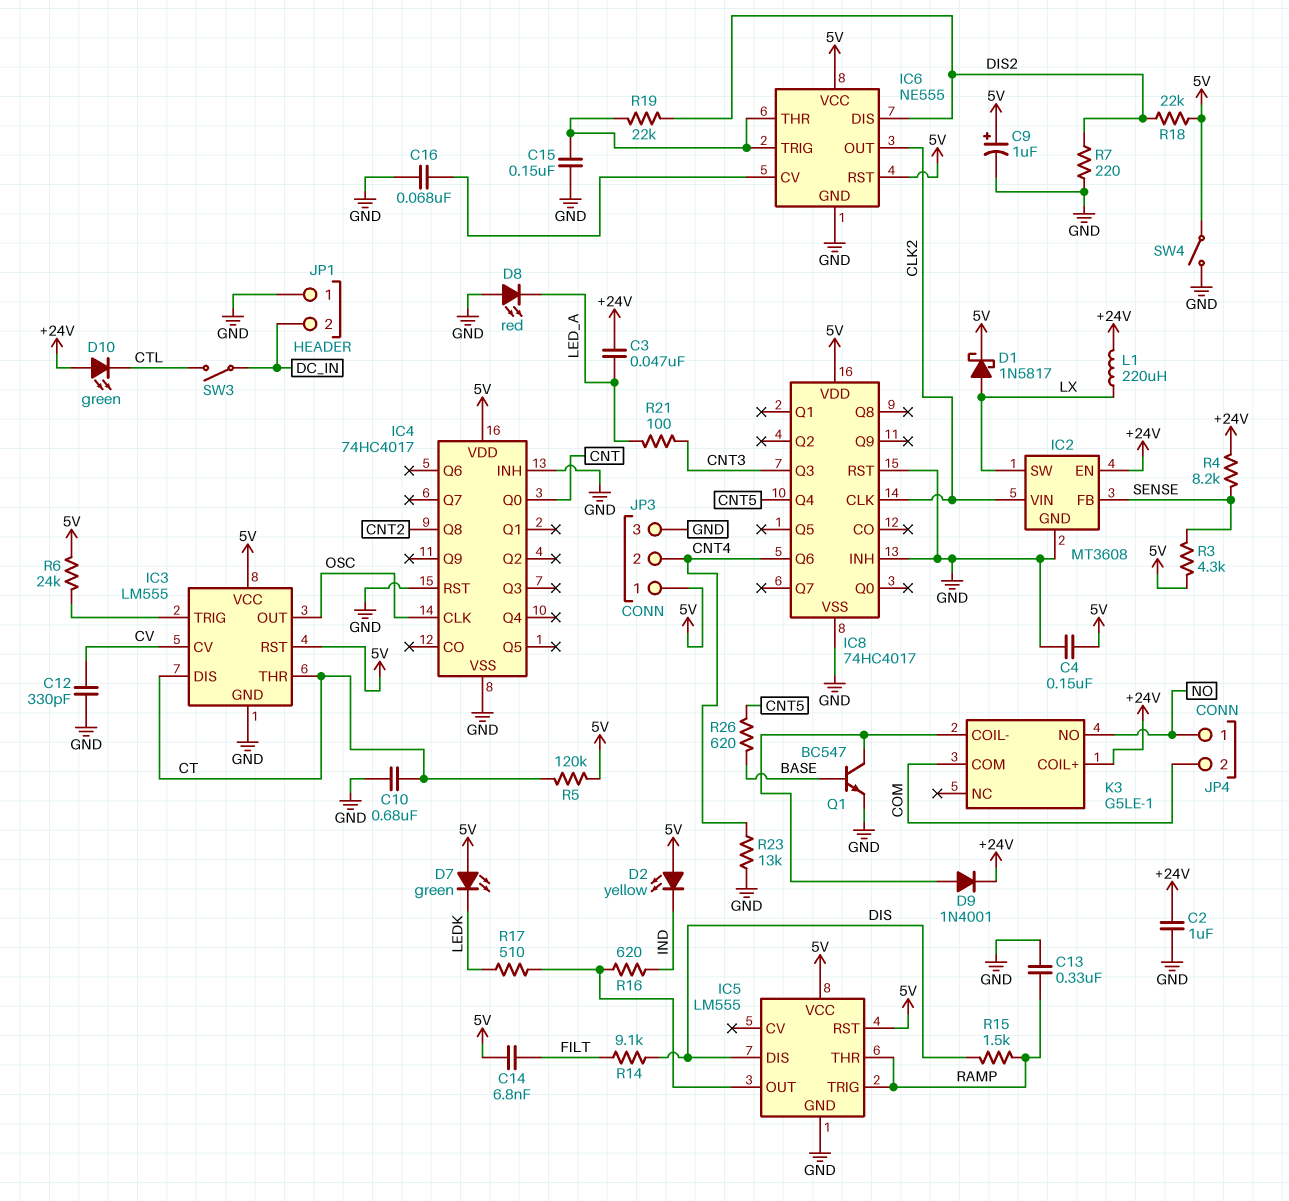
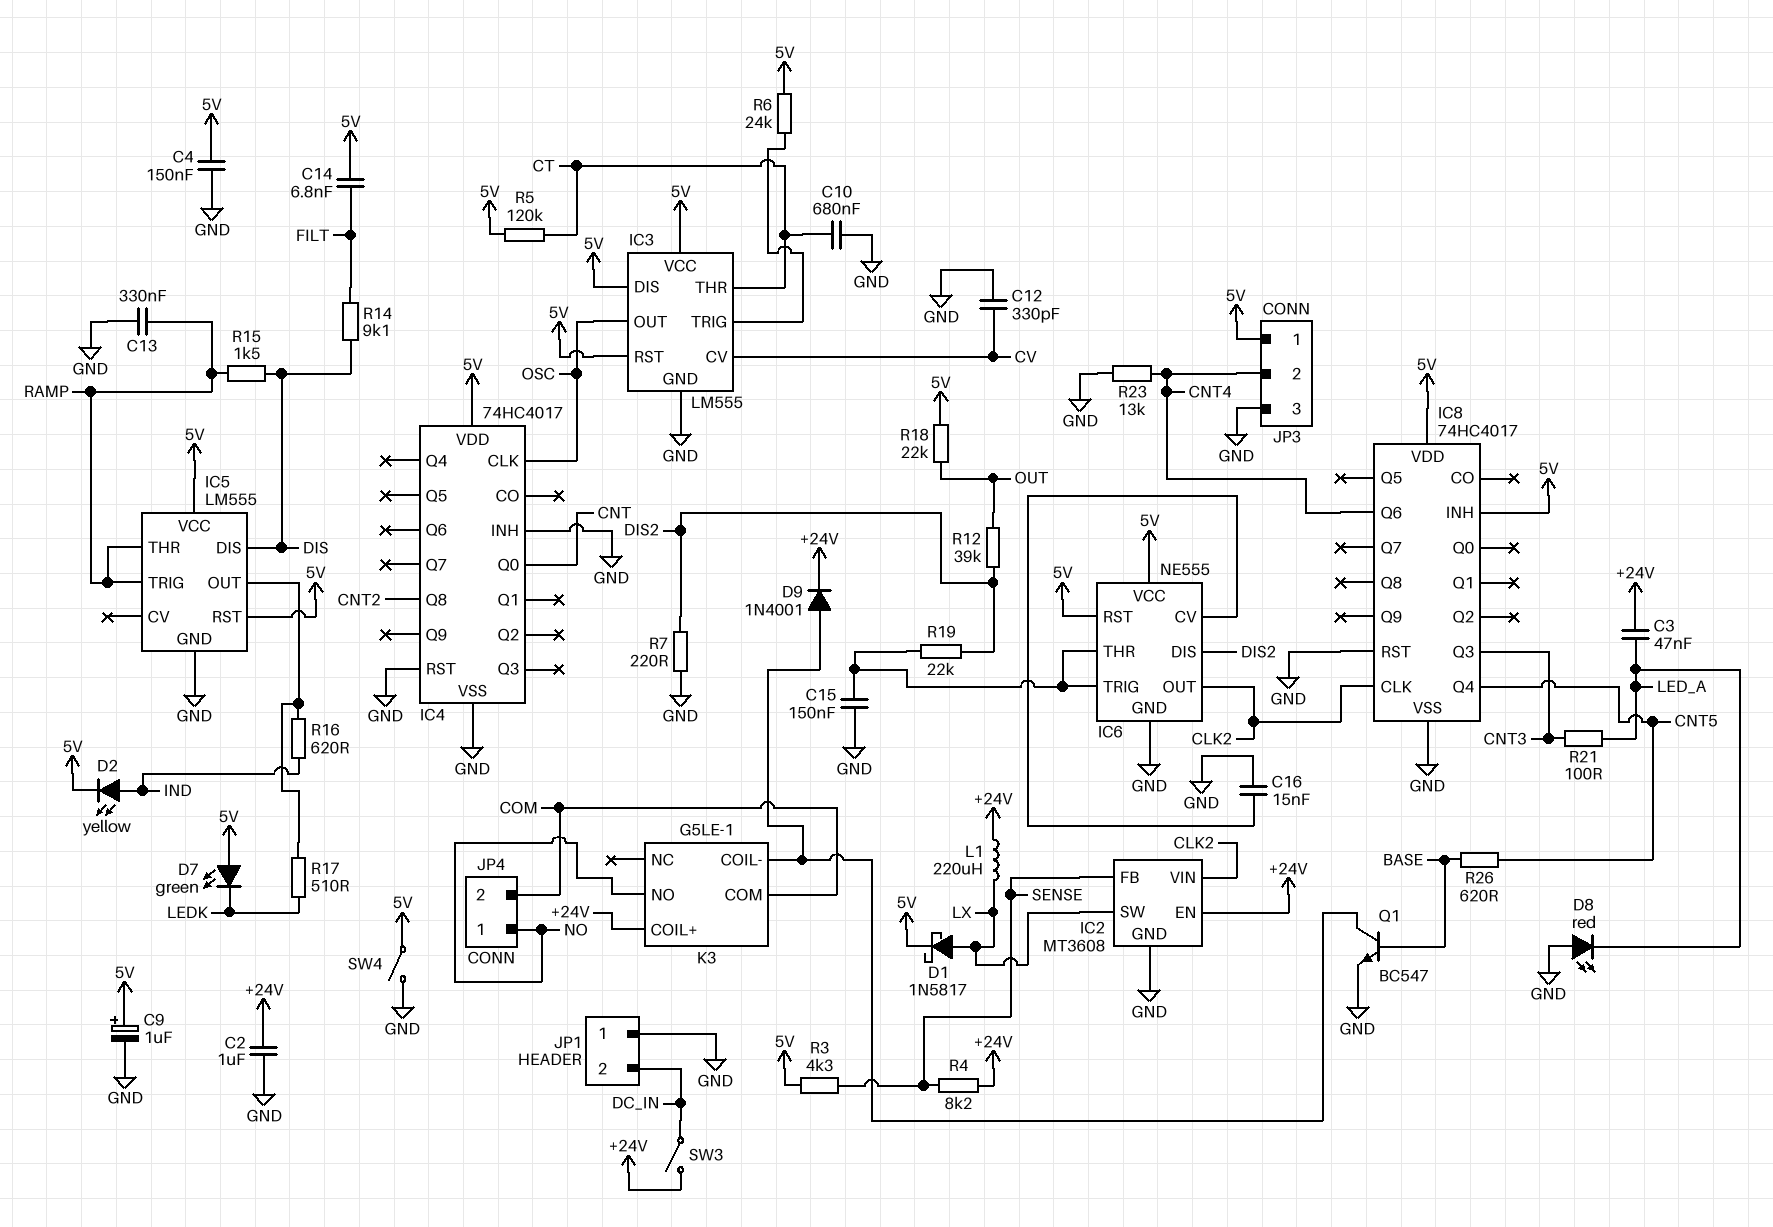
C16: 68nF (GND, IC6/CV) -> 15nF (GND, IC6/CV)
D2: LED yellow (A 5V, K IND) -> LED yellow (A IND, K 5V)
D10: LED green (A +24V, K CTL) -> none
IC3 pin DIS: CT -> 5V
IC8 pin INH: GND -> 5V
R12: none -> 39k (DIS2, OUT)
R18: 22k (5V, DIS2) -> 22k (5V, OUT)
SW3: switch (CTL, DC_IN) -> switch (+24V, DC_IN)

